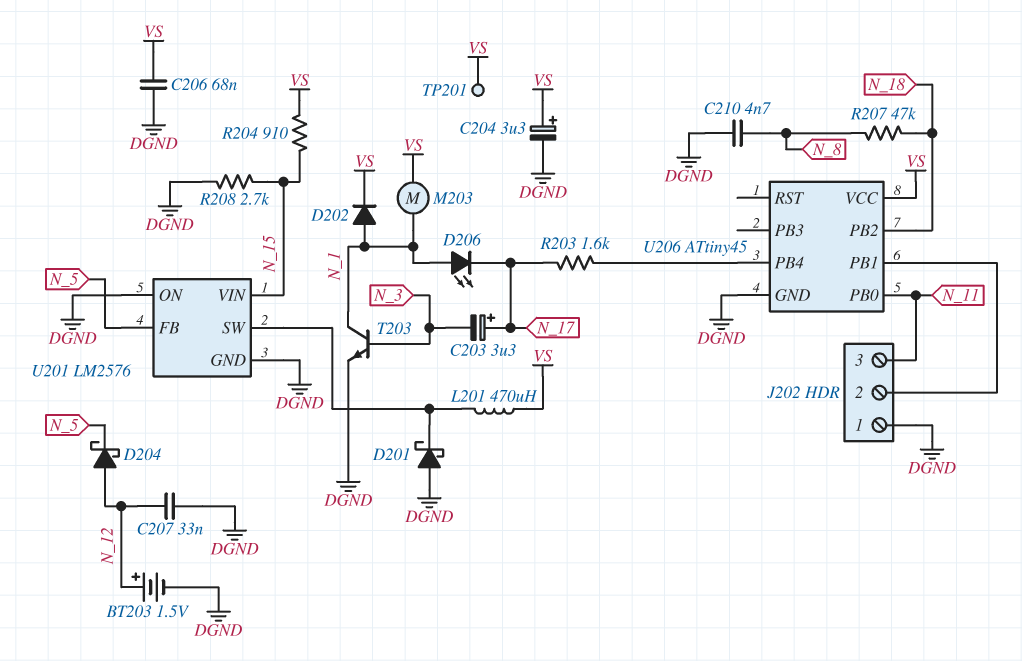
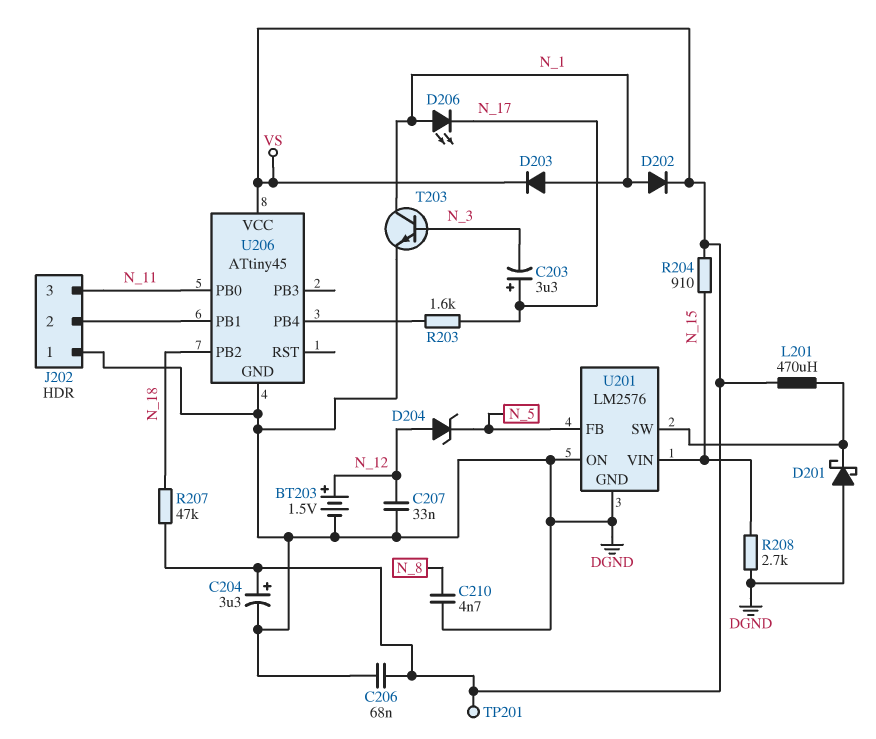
D203: none -> diode (A N_1, K VS)
D204: schottky (A N_12, K N_5) -> zener (A N_12, K N_5)
M203: motor (N_1, VS) -> none
R207: 47k (N_8, N_18) -> 47k (N_18, VS)

